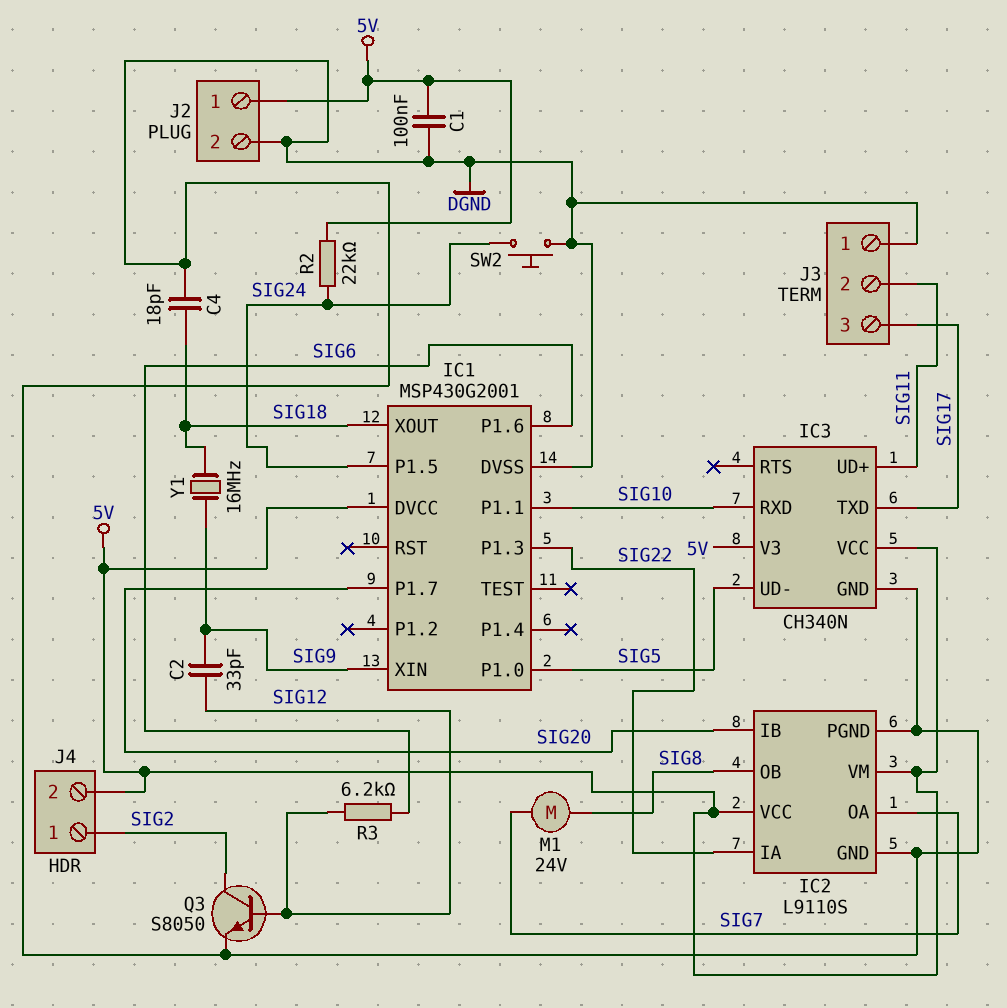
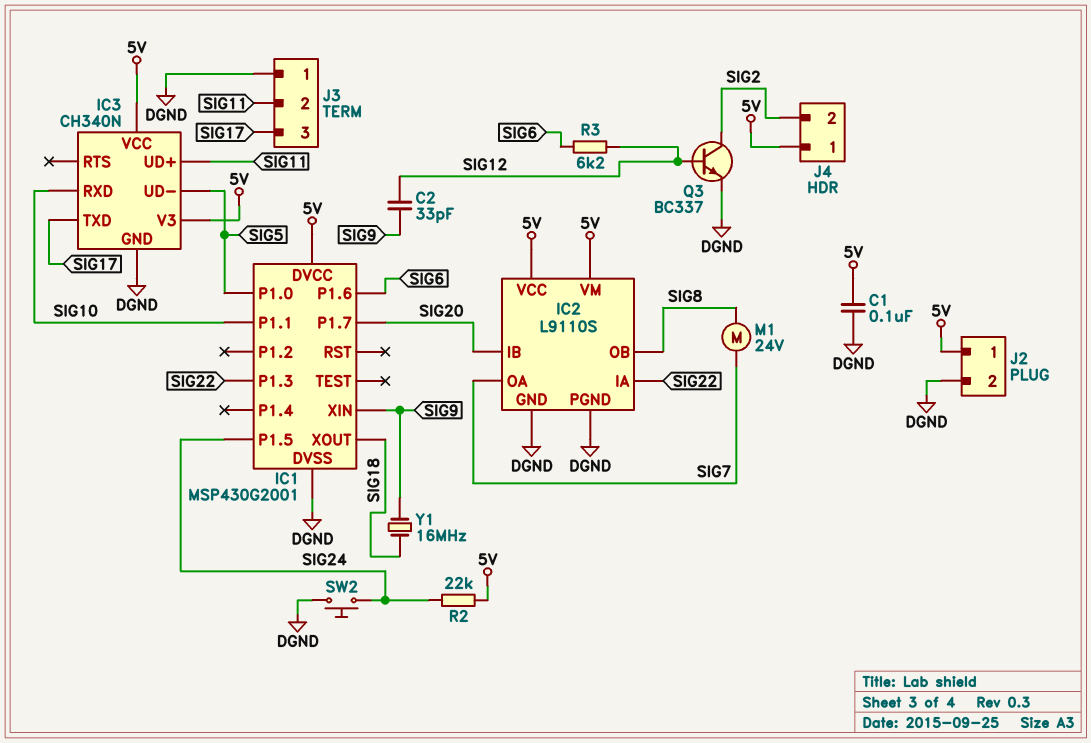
C4: 18pF (DGND, SIG18) -> none
J4 pin 1: SIG2 -> 5V
J4 pin 2: 5V -> SIG2
Q3: NPN S8050 (B SIG12, C SIG2, E DGND) -> NPN BC337 (B SIG12, C SIG2, E DGND)

